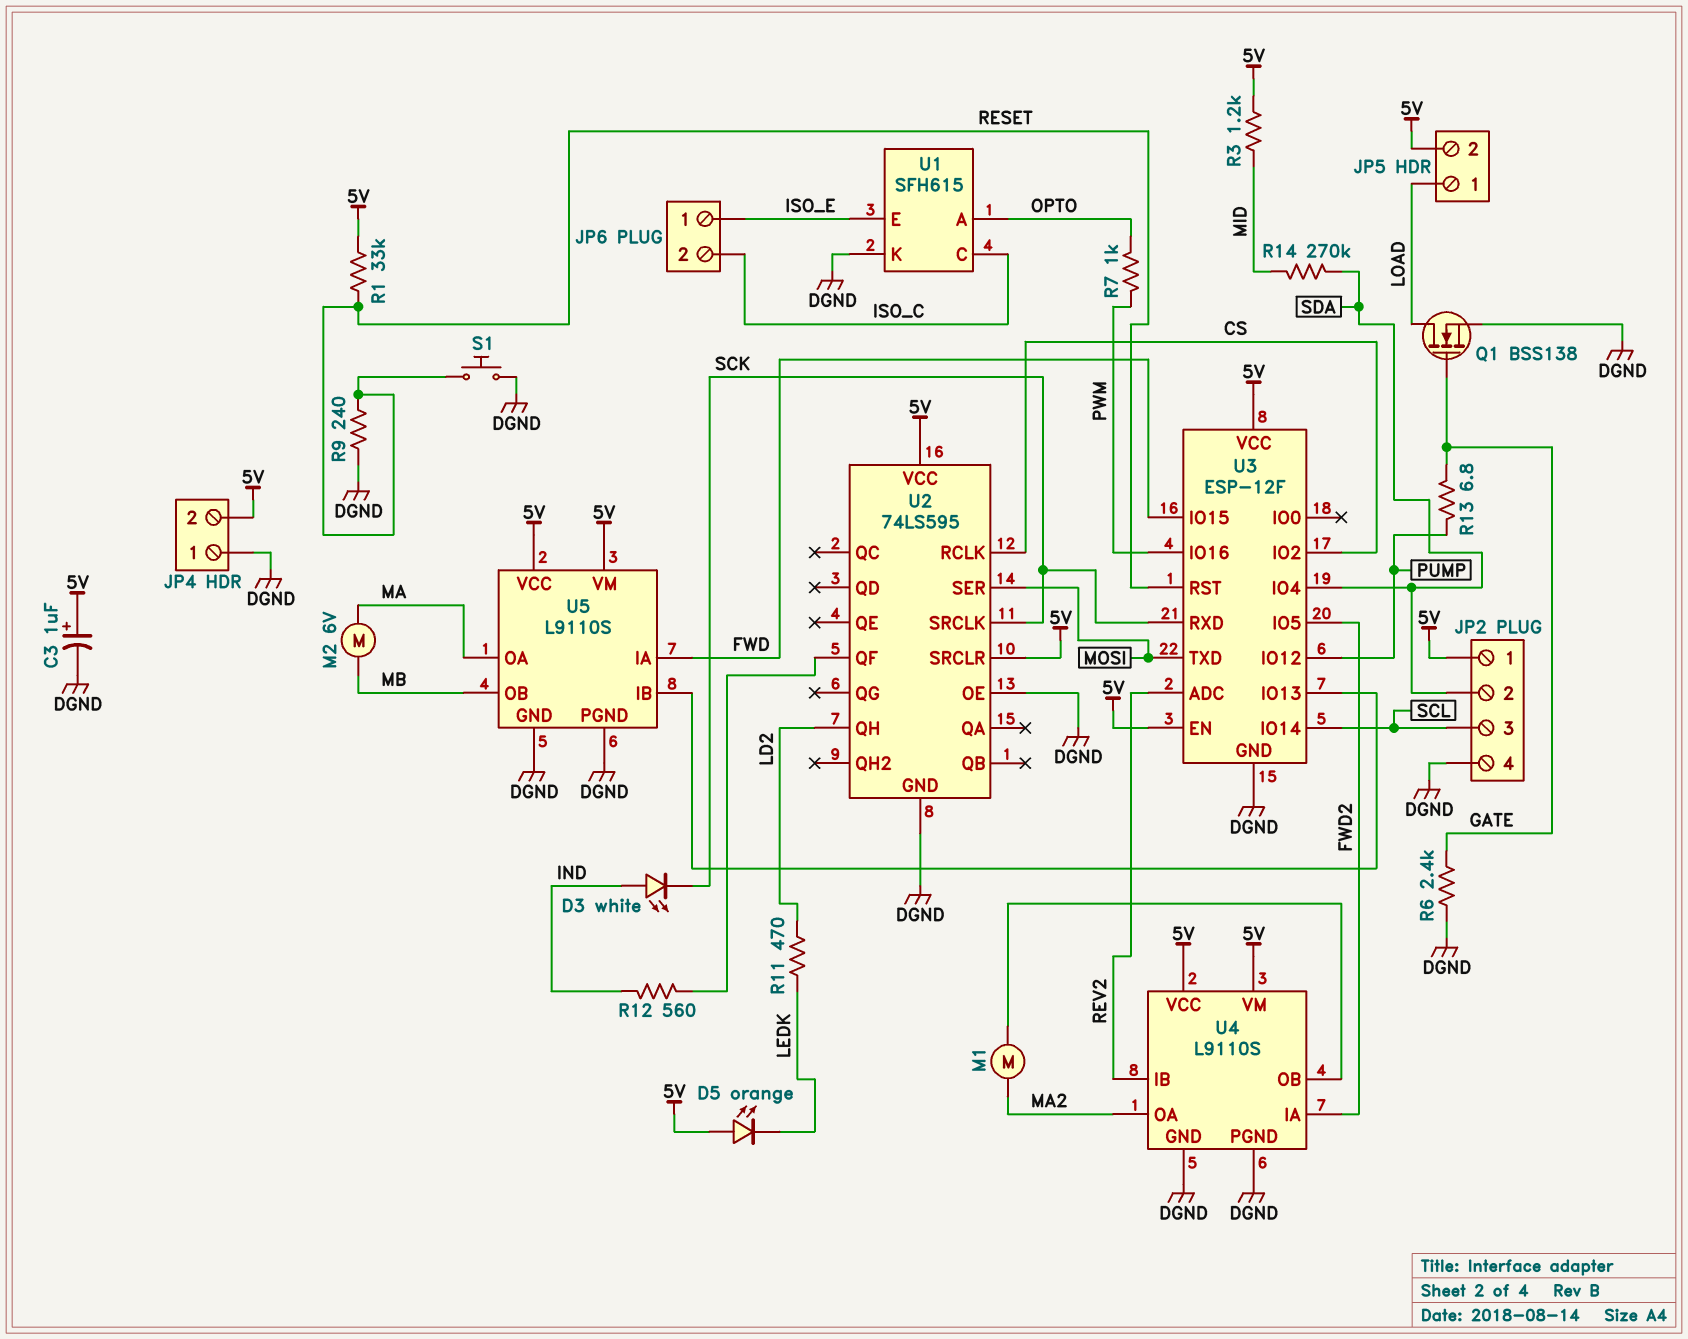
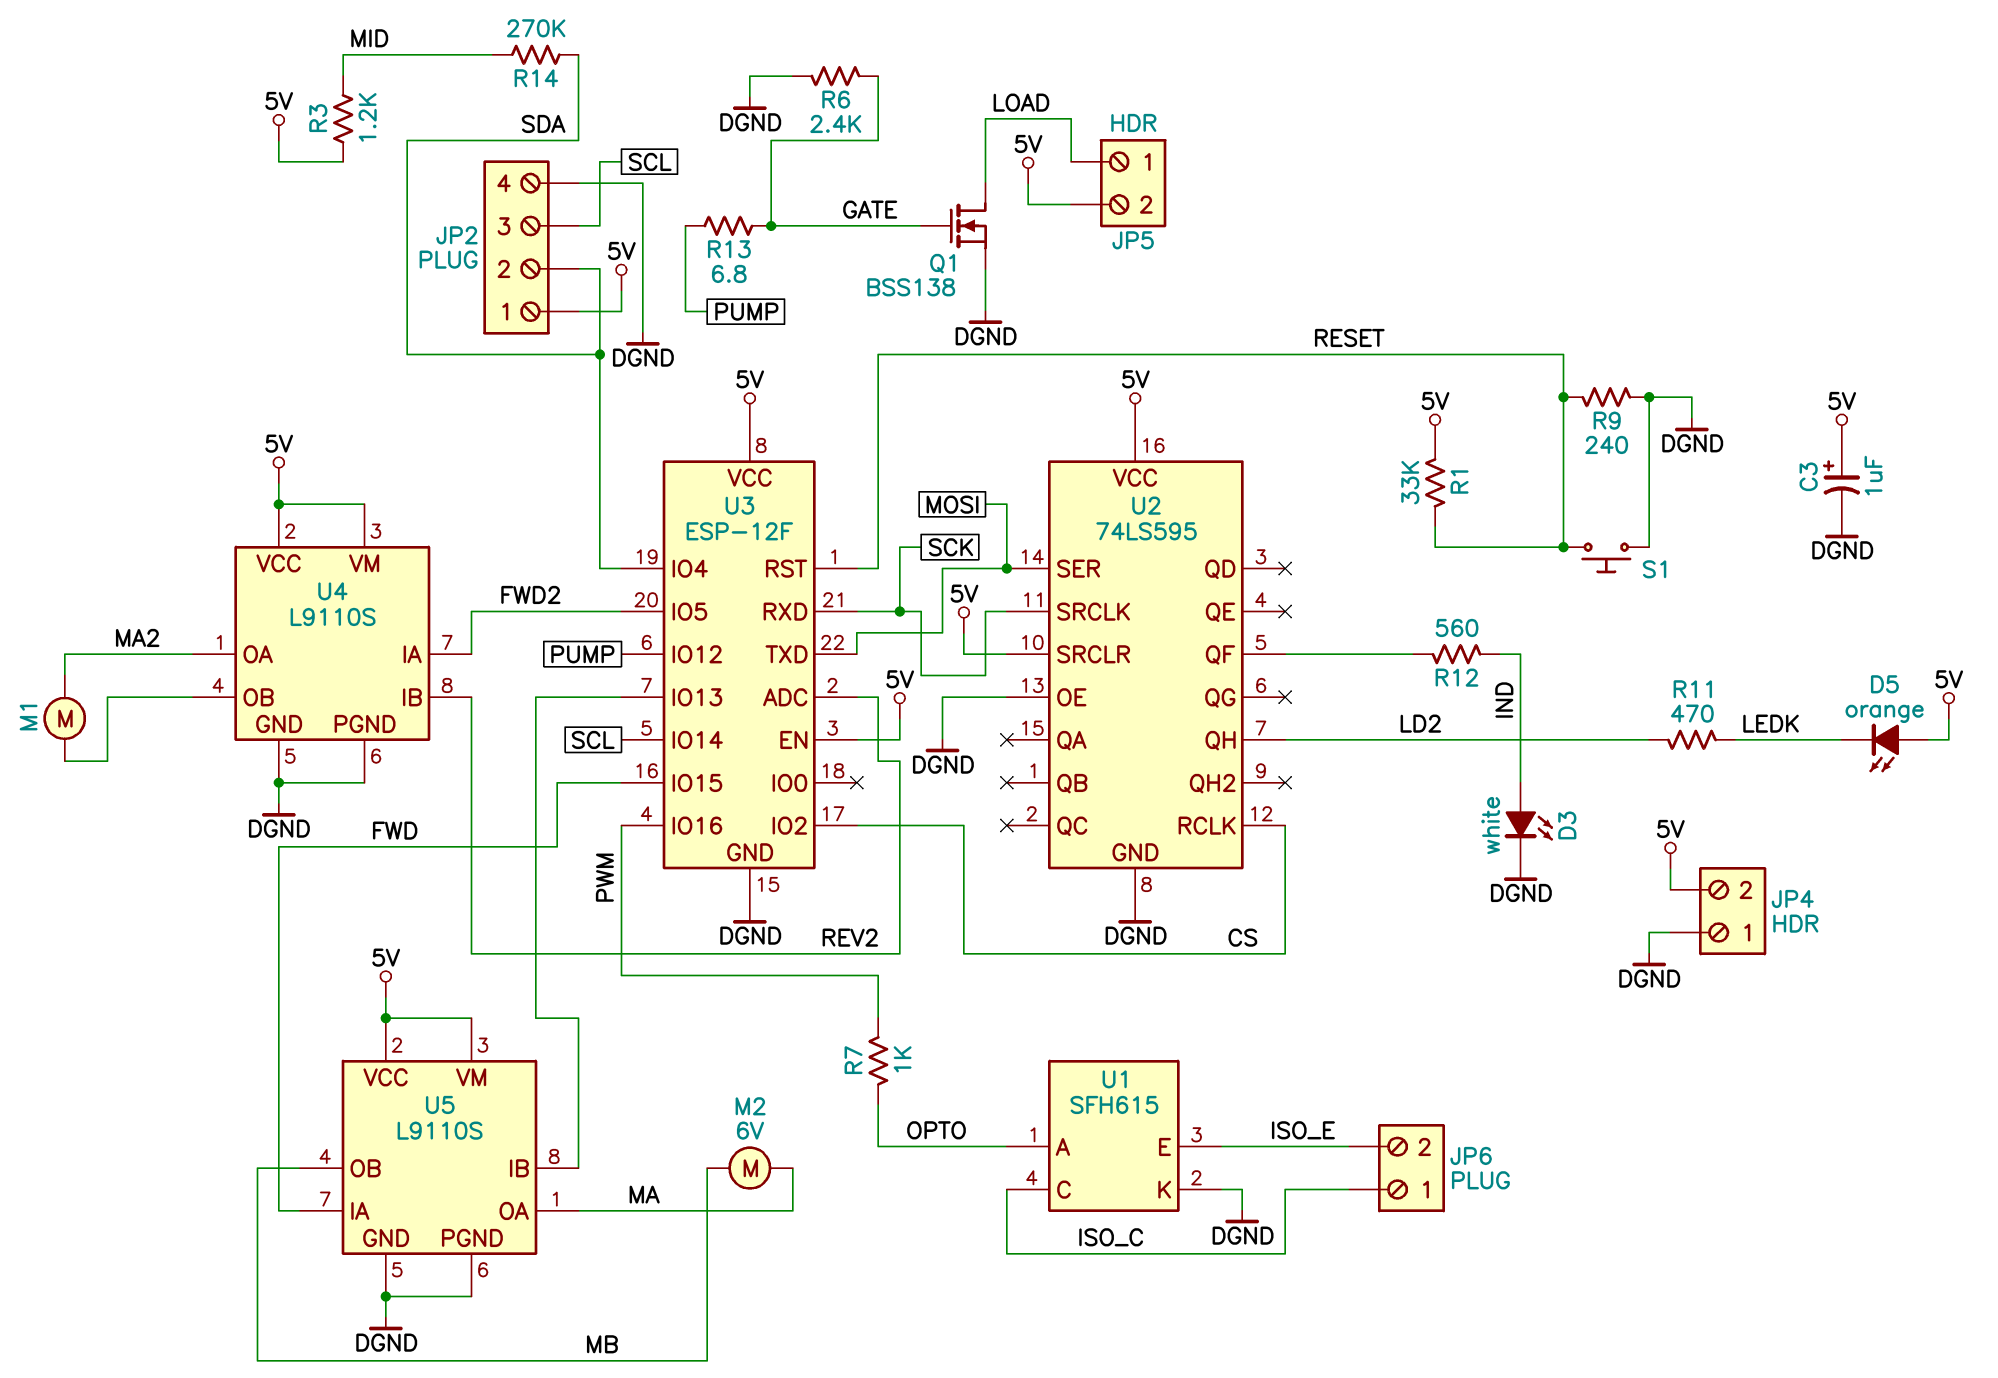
D3: LED white (A IND, K SCK) -> LED white (A IND, K DGND)
JP6 pin 1: ISO_E -> ISO_C
JP6 pin 2: ISO_C -> ISO_E

